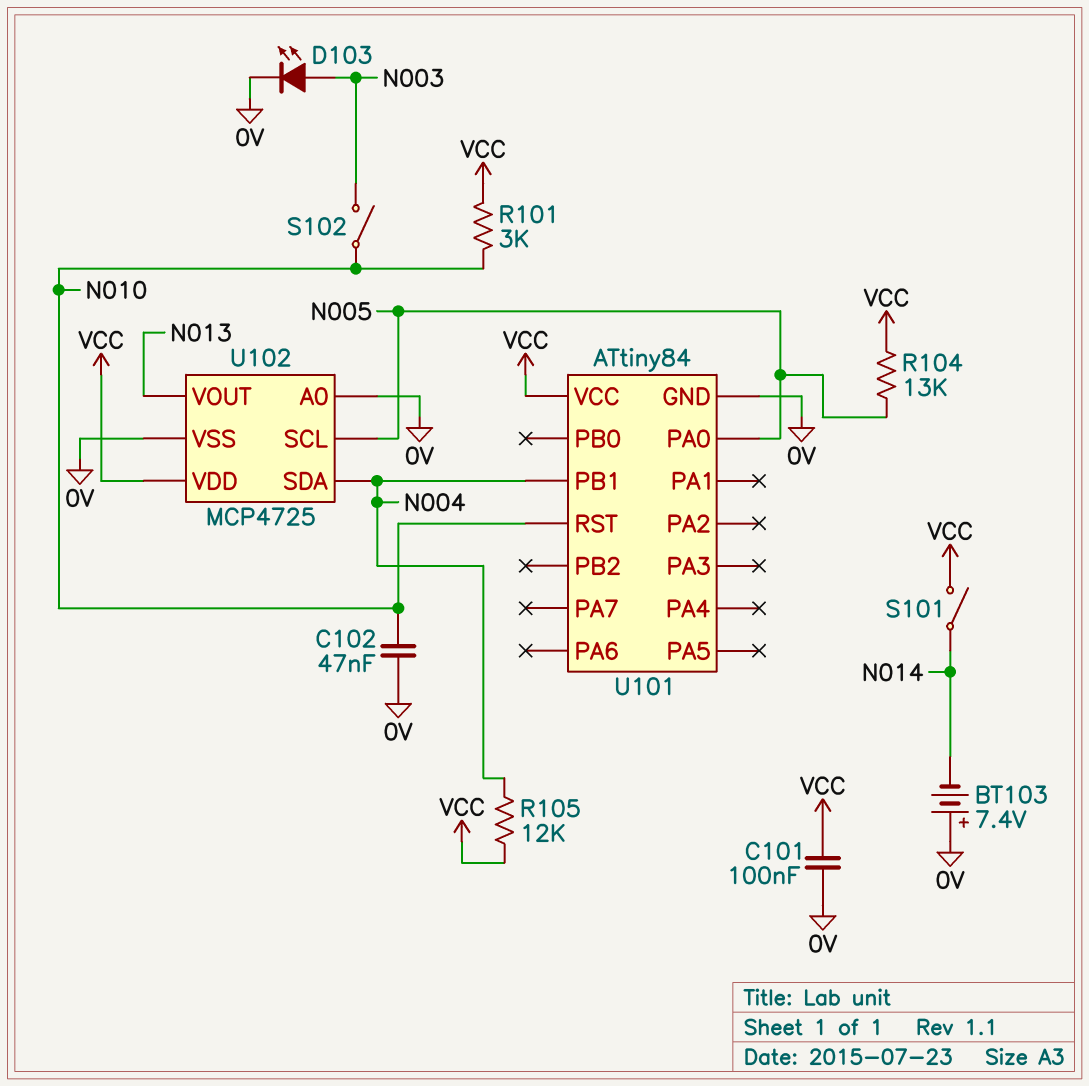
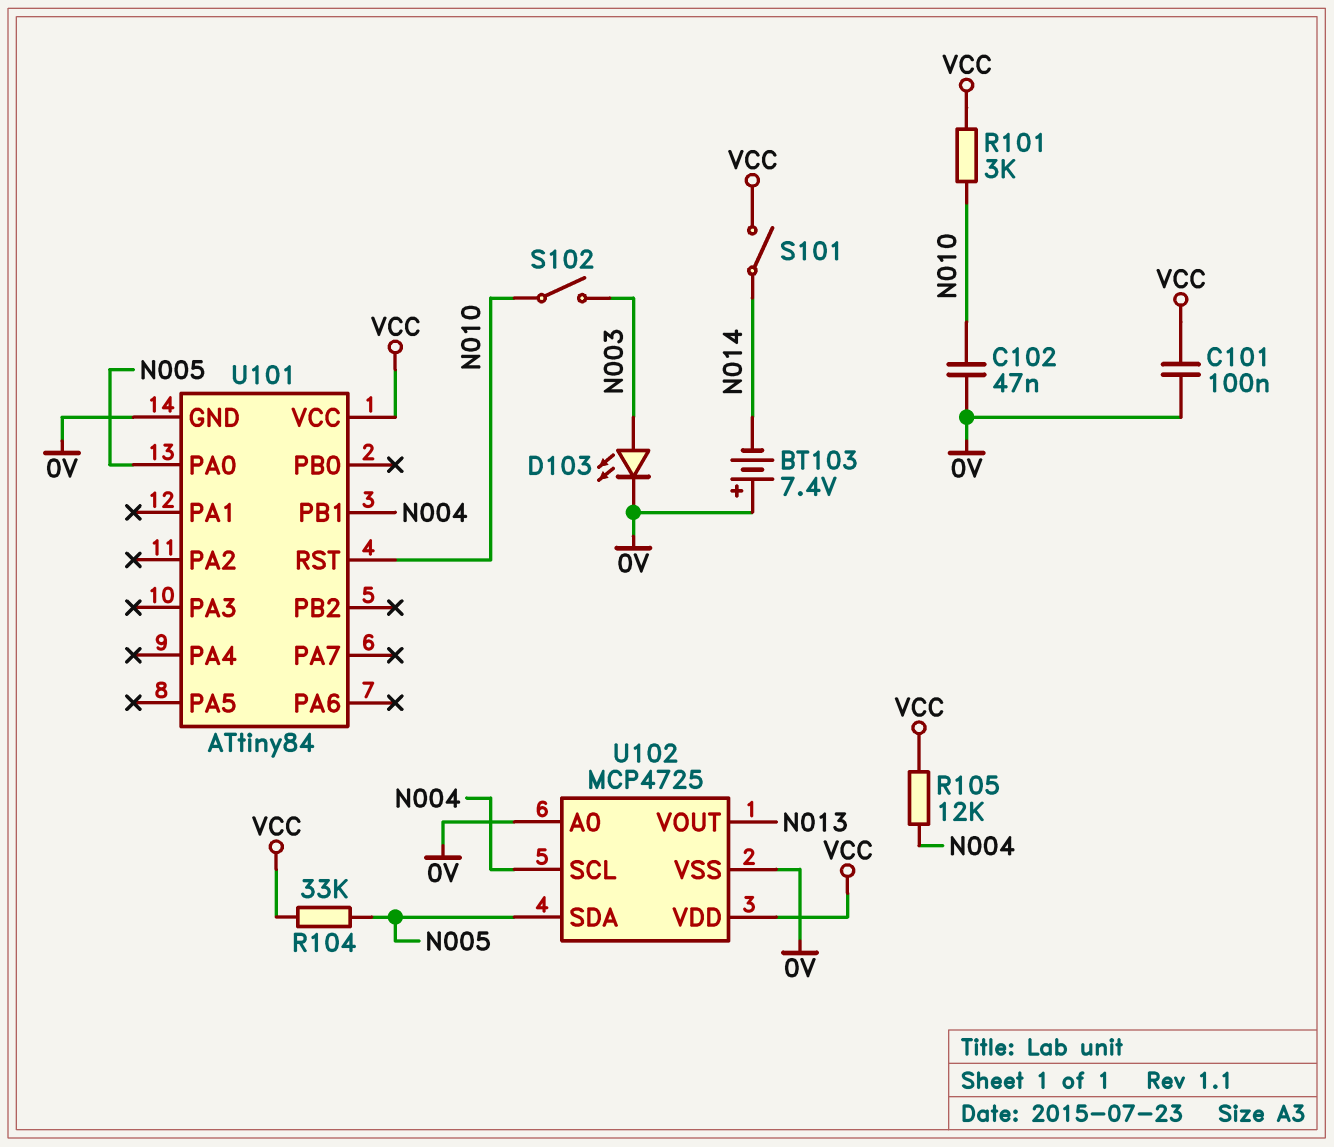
R104: 13k (N005, VCC) -> 33k (N005, VCC)
U102 pin SCL: N005 -> N004
U102 pin SDA: N004 -> N005

